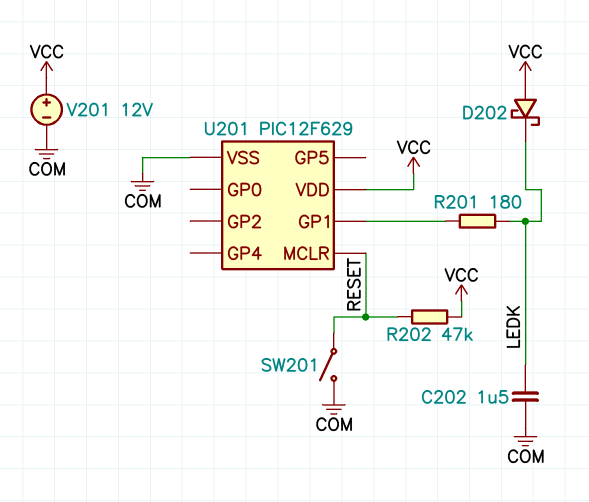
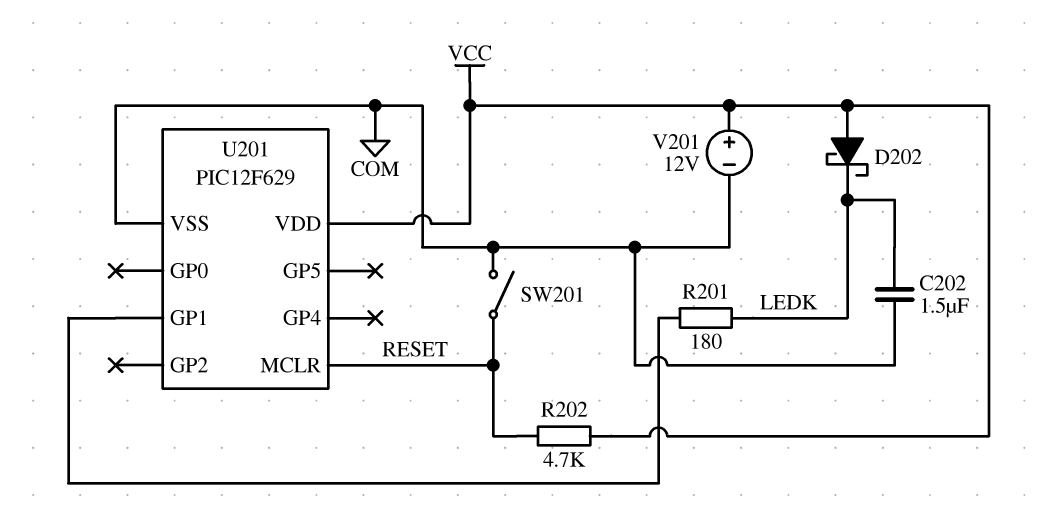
R202: 47k (RESET, VCC) -> 4.7k (RESET, VCC)

